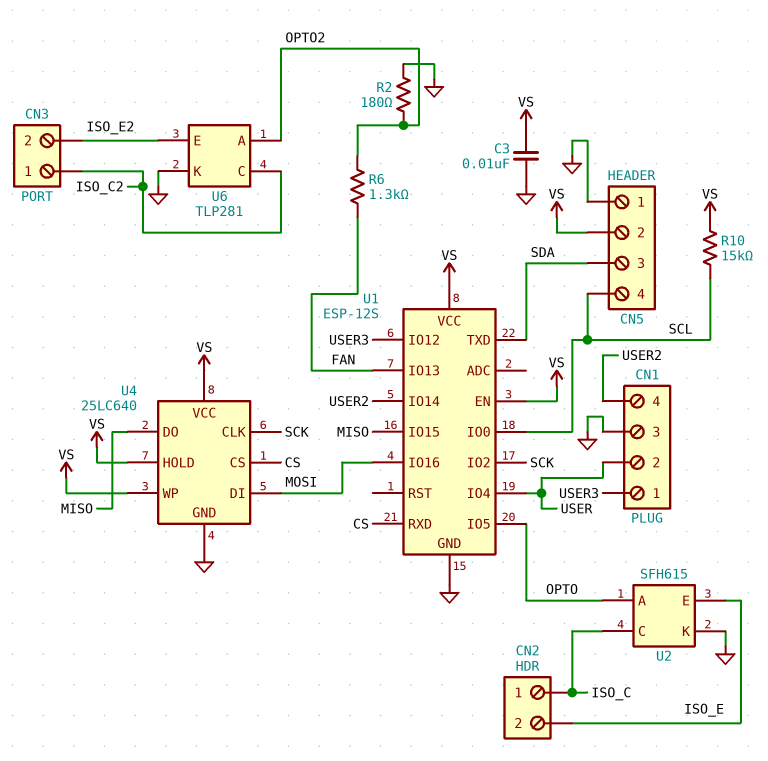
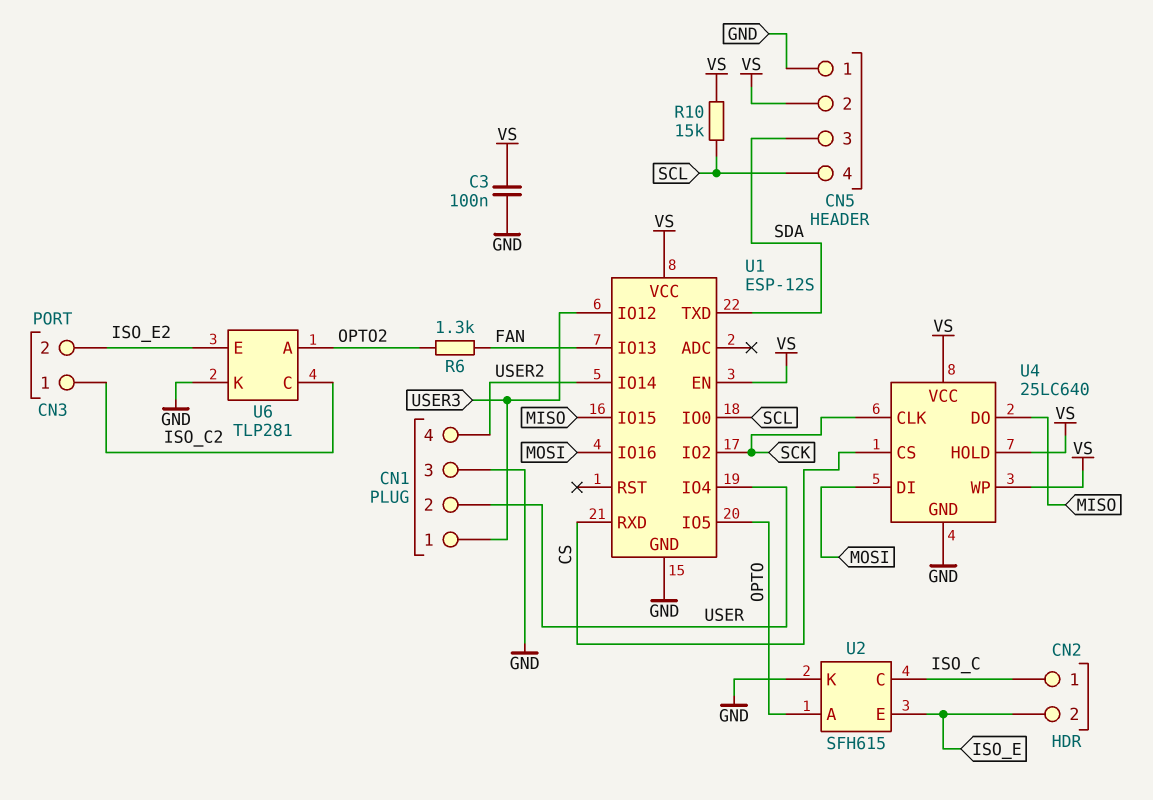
C3: 10nF (GND, VS) -> 100nF (GND, VS)
R2: 180 (GND, OPTO2) -> none

